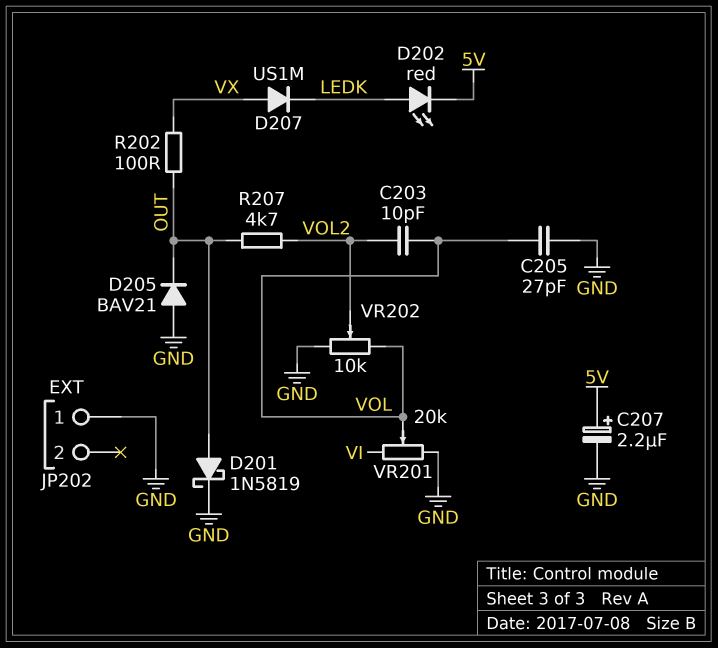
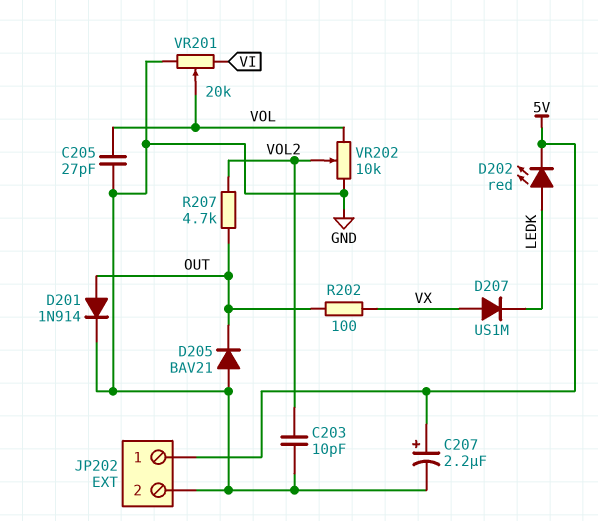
C203: 10pF (VOL, VOL2) -> 10pF (GND, VOL2)
D201: schottky 1N5819 (A OUT, K GND) -> diode 1N914 (A OUT, K GND)
JP202 pin 1: GND -> 5V
JP202 pin 2: none -> GND

